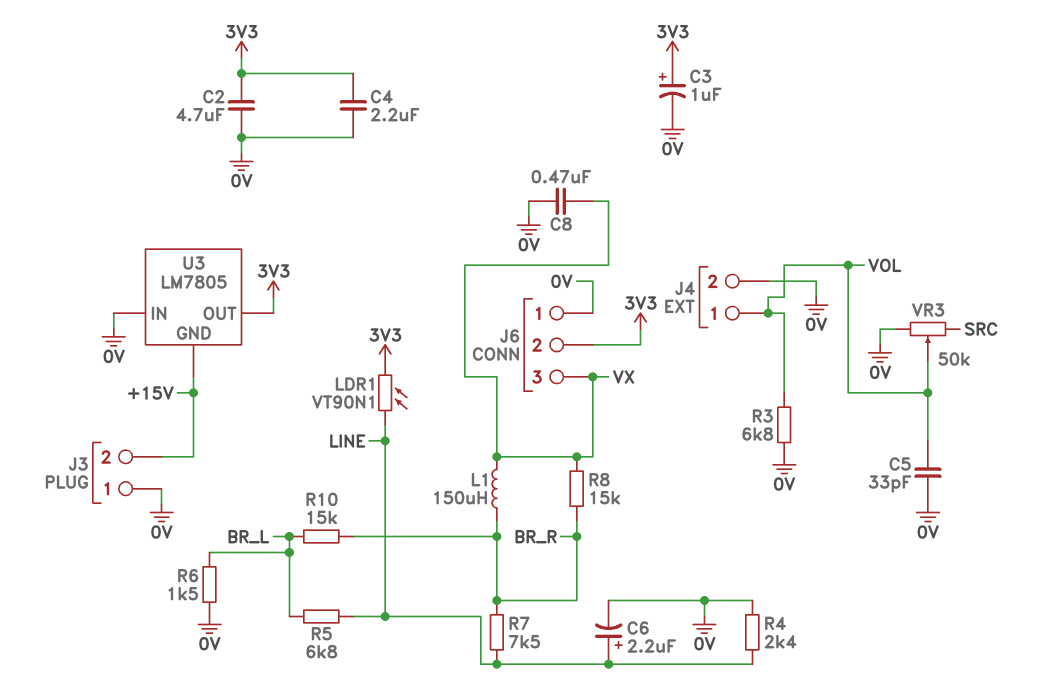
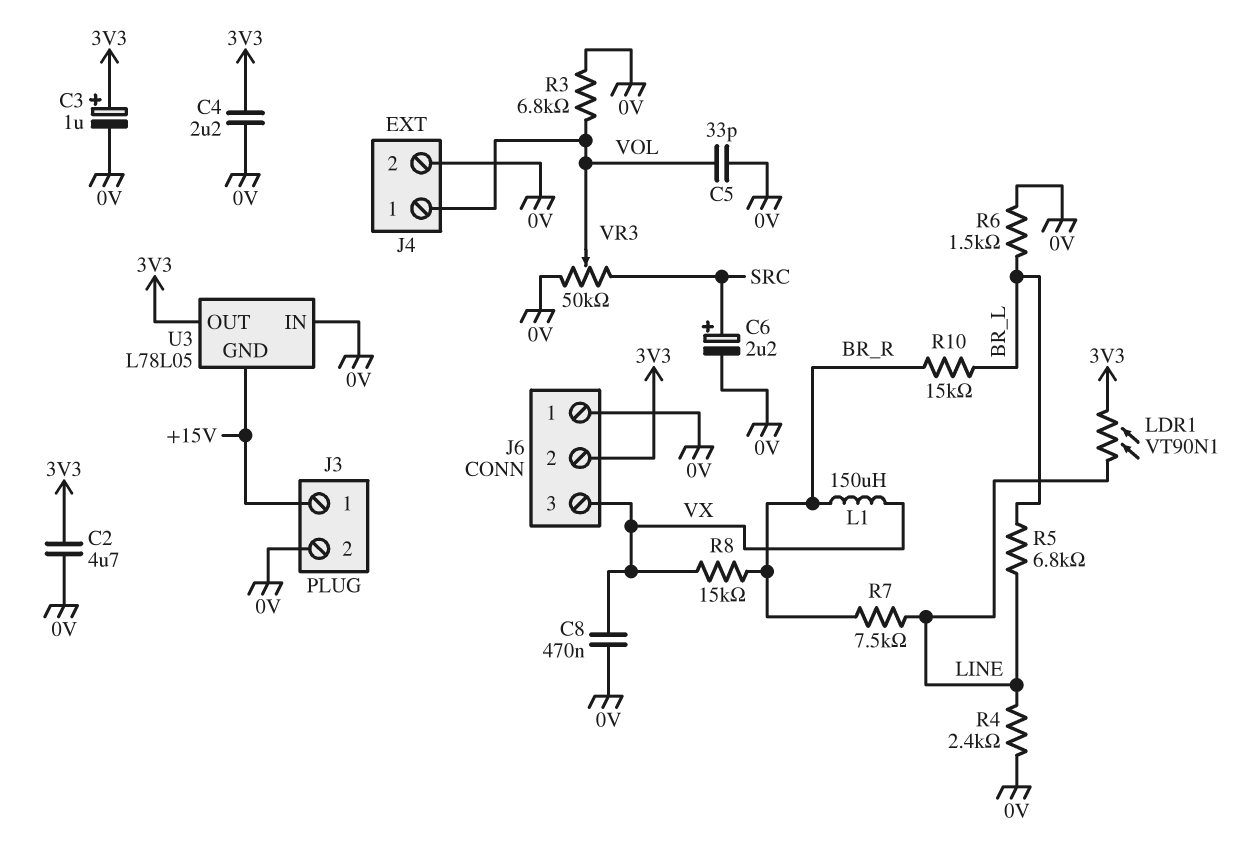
C6: 2.2uF (plus LINE, minus 0V) -> 2.2uF (plus SRC, minus 0V)
J3 pin 1: 0V -> +15V
J3 pin 2: +15V -> 0V
U3: LM7805 -> L78L05

